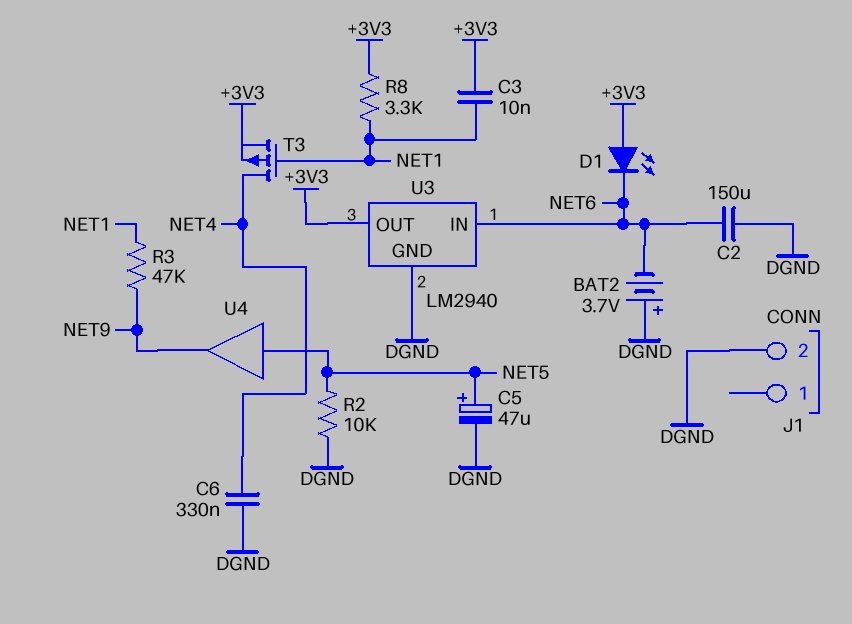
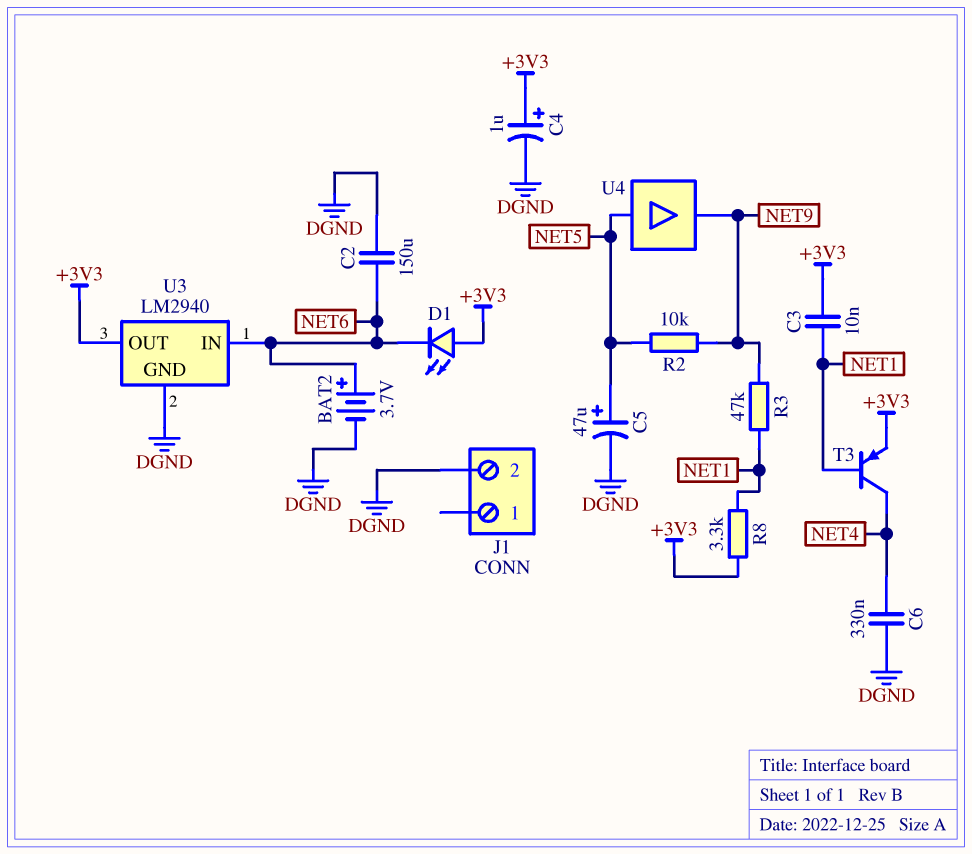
BAT2: 3.7V (plus DGND, minus NET6) -> 3.7V (plus NET6, minus DGND)
C4: none -> 1uF (plus +3V3, minus DGND)
R2: 10k (DGND, NET5) -> 10k (NET5, NET9)
T3: PMOS (G NET1, D NET4, S +3V3) -> PNP (B NET1, C NET4, E +3V3)

